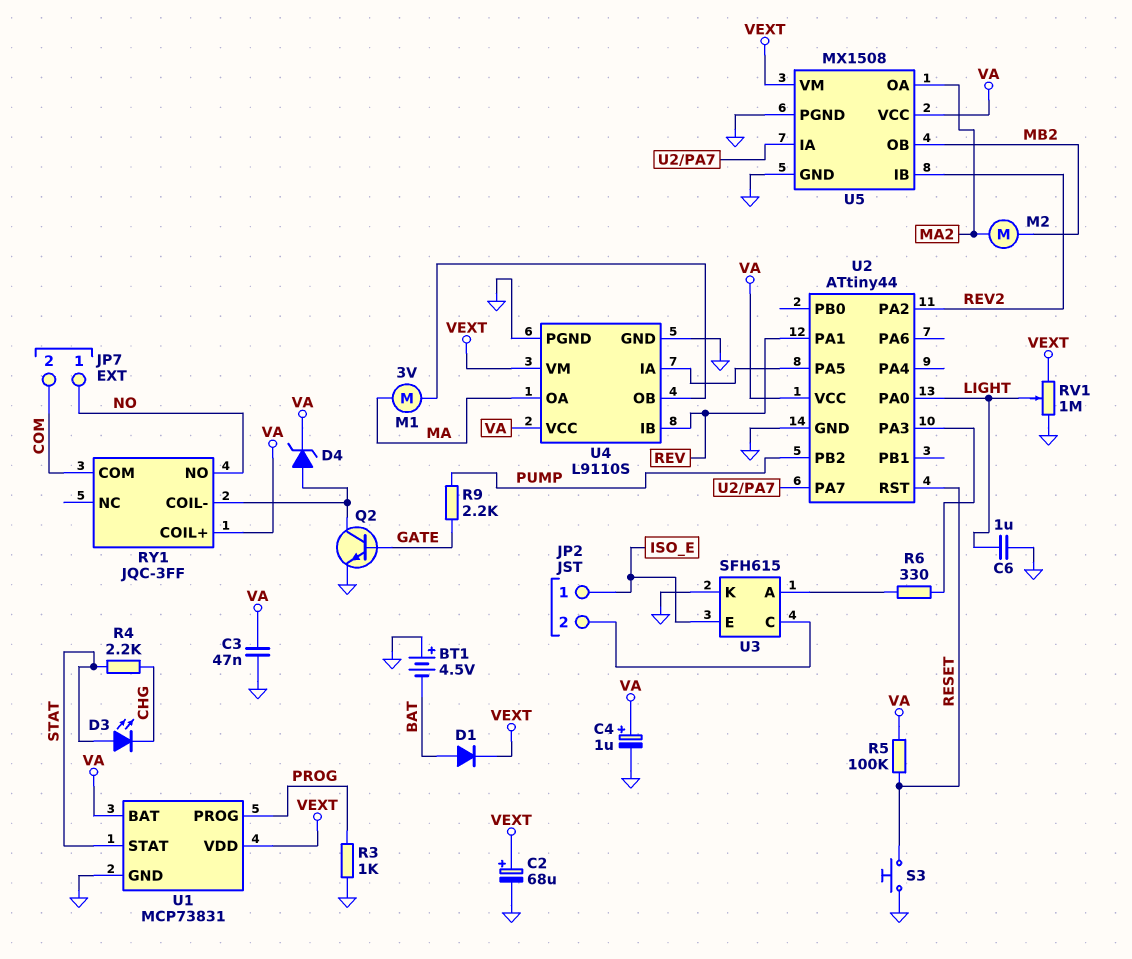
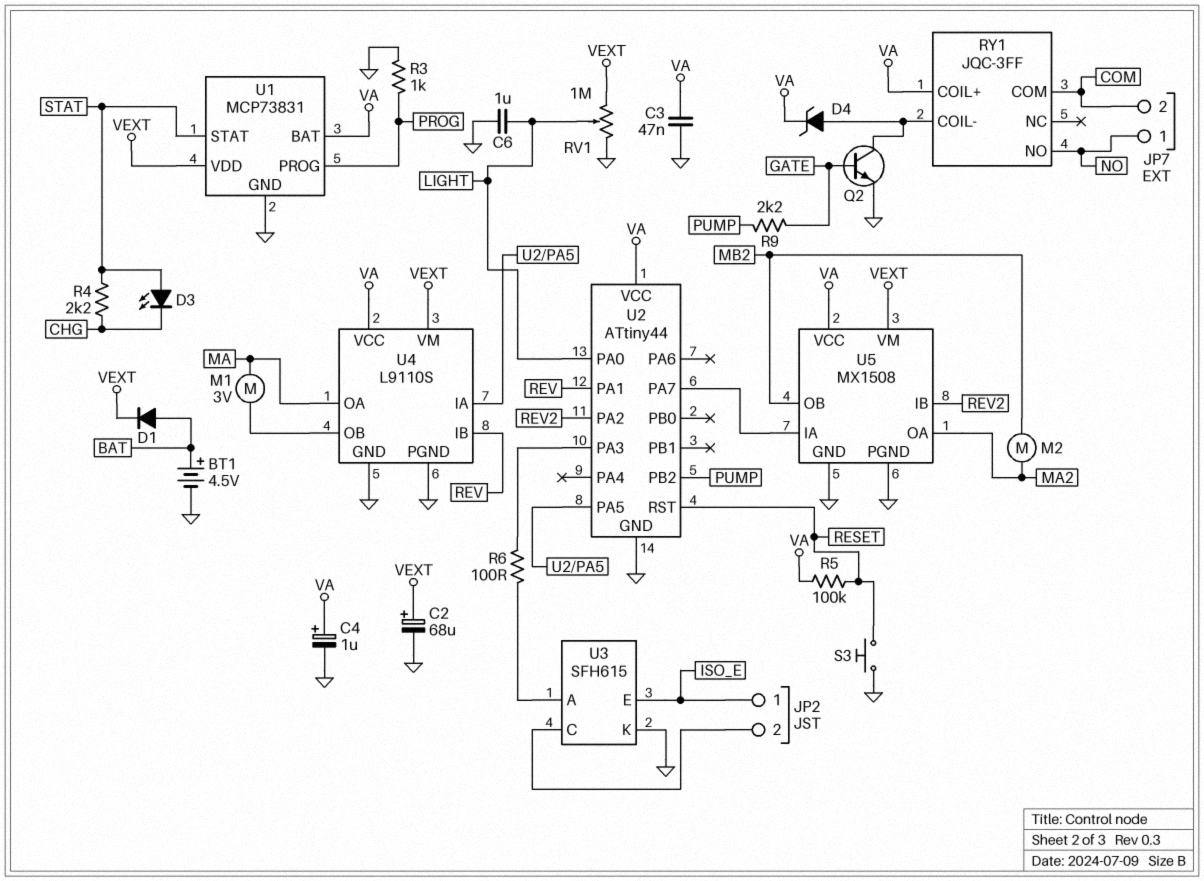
BT1: 4.5V (plus GND, minus BAT) -> 4.5V (plus BAT, minus GND)
R6: 330 (U2/PA3, U3/A) -> 100 (U2/PA3, U3/A)

